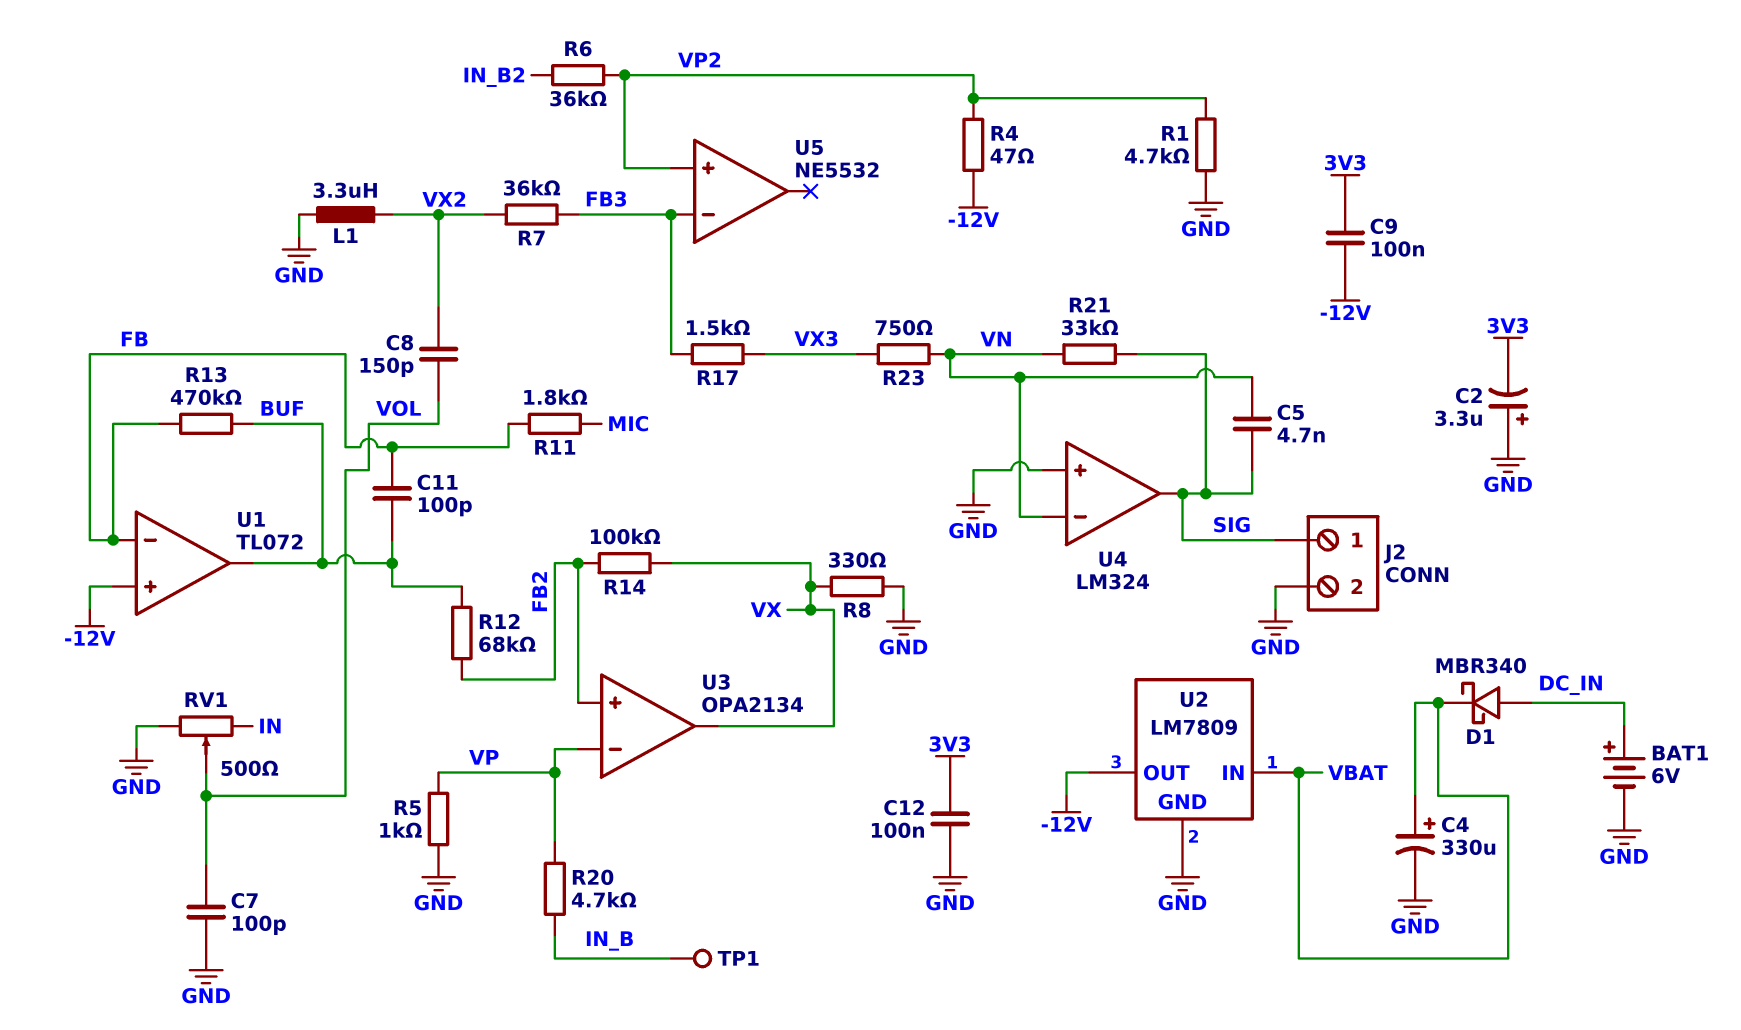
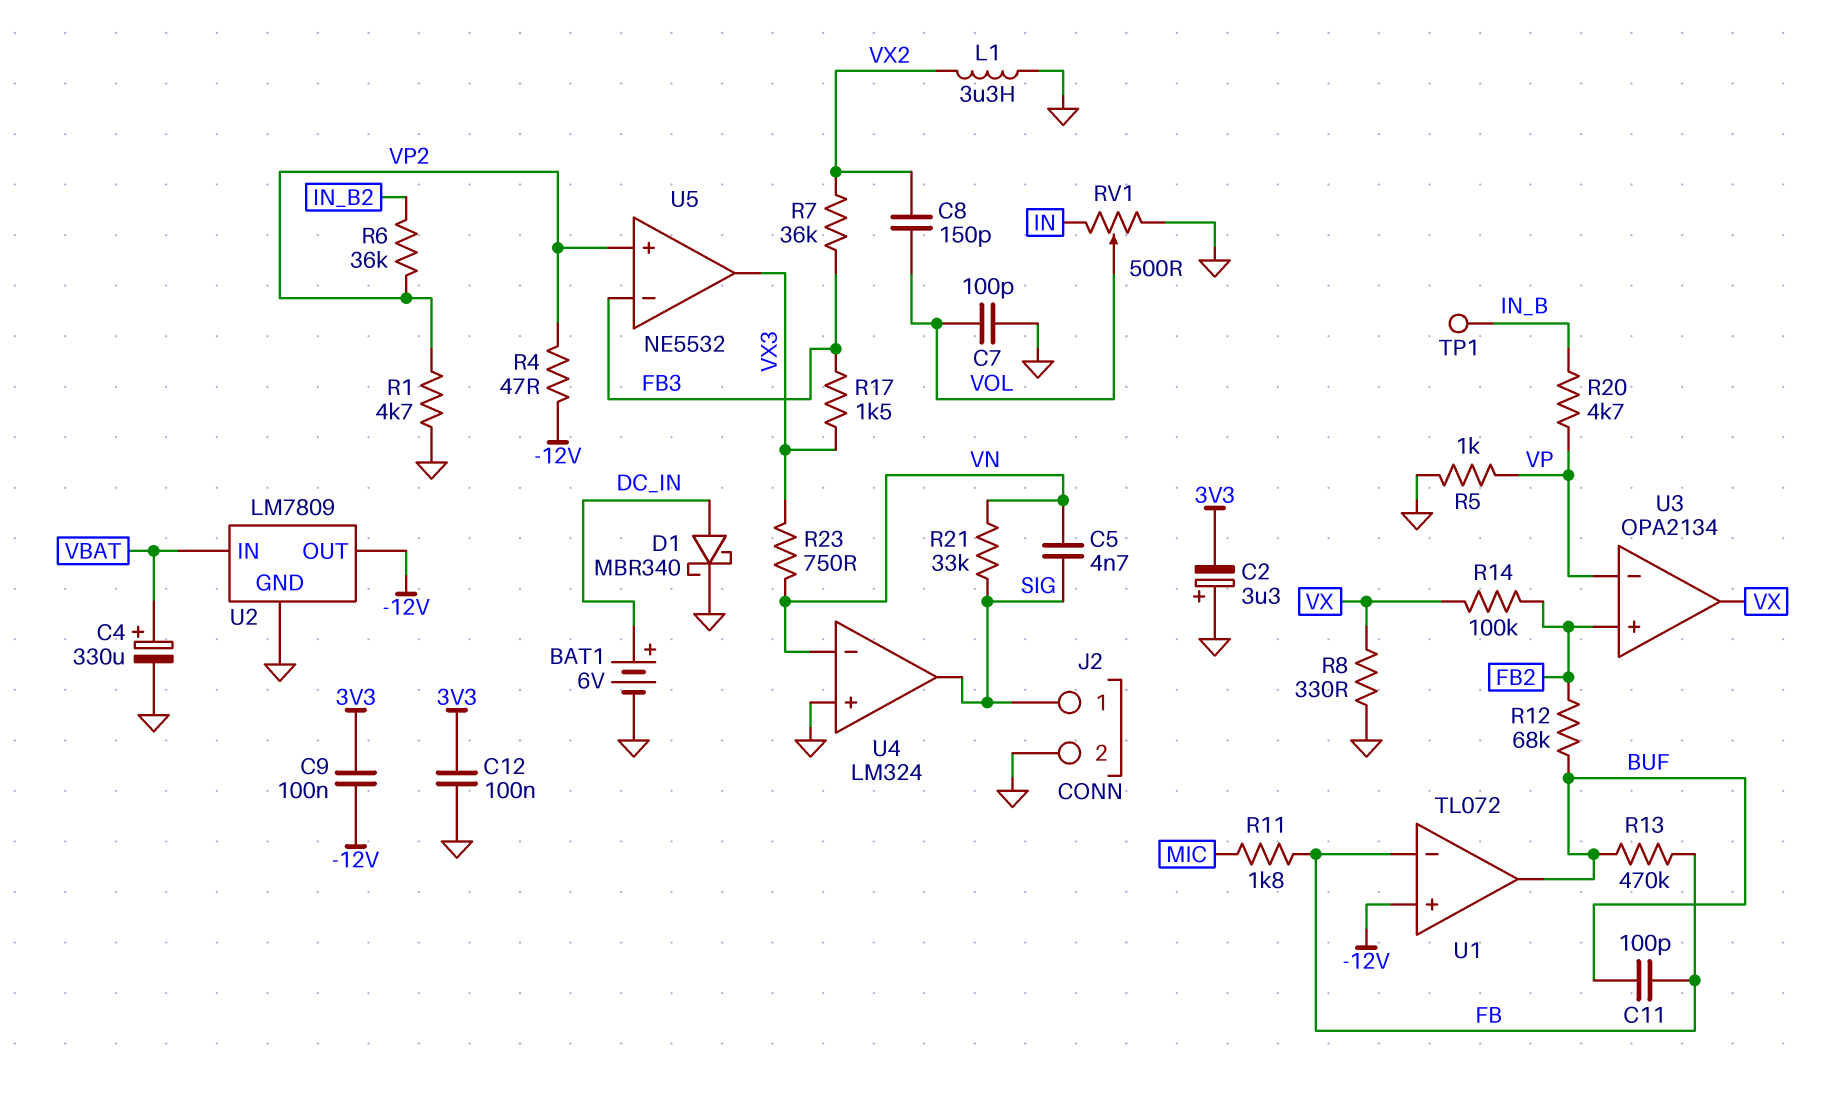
D1: schottky MBR340 (A DC_IN, K VBAT) -> schottky MBR340 (A DC_IN, K GND)
U5 pin out: none -> VX3

